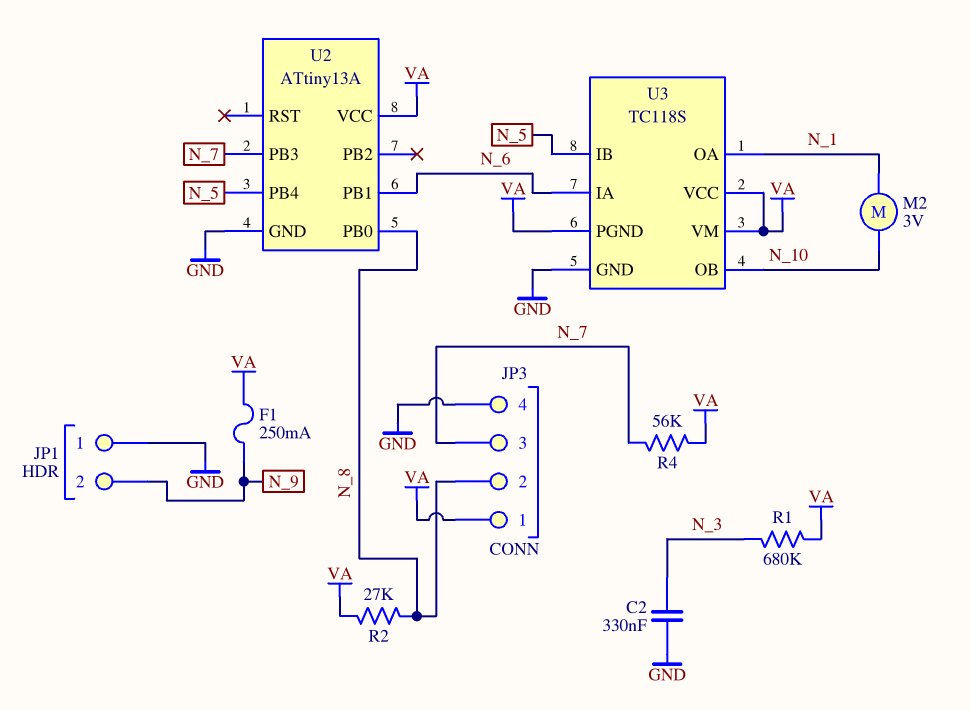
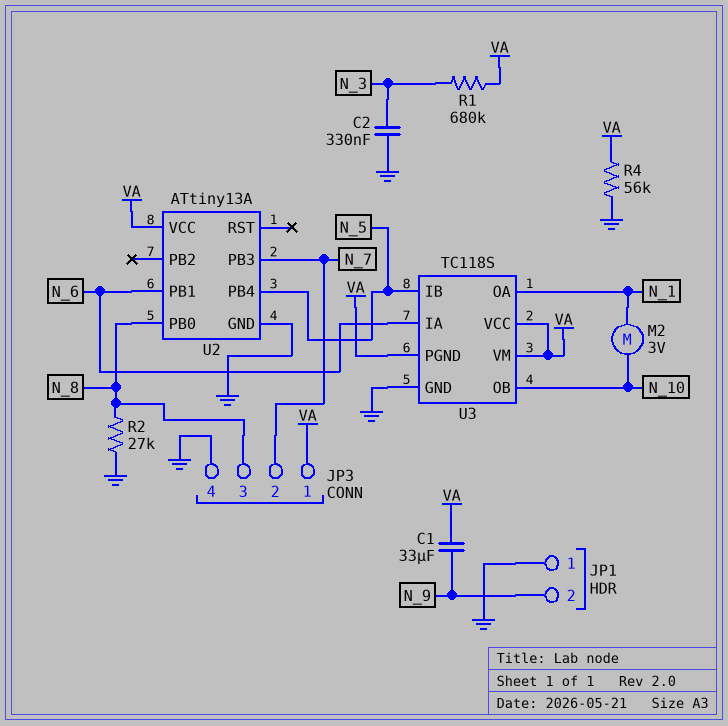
C1: none -> 33uF (N_9, VA)
F1: 250mA (N_9, VA) -> none
JP3 pin 2: N_8 -> N_7
JP3 pin 3: N_7 -> N_8
R2: 27k (N_8, VA) -> 27k (GND, N_8)
R4: 56k (N_7, VA) -> 56k (GND, VA)

